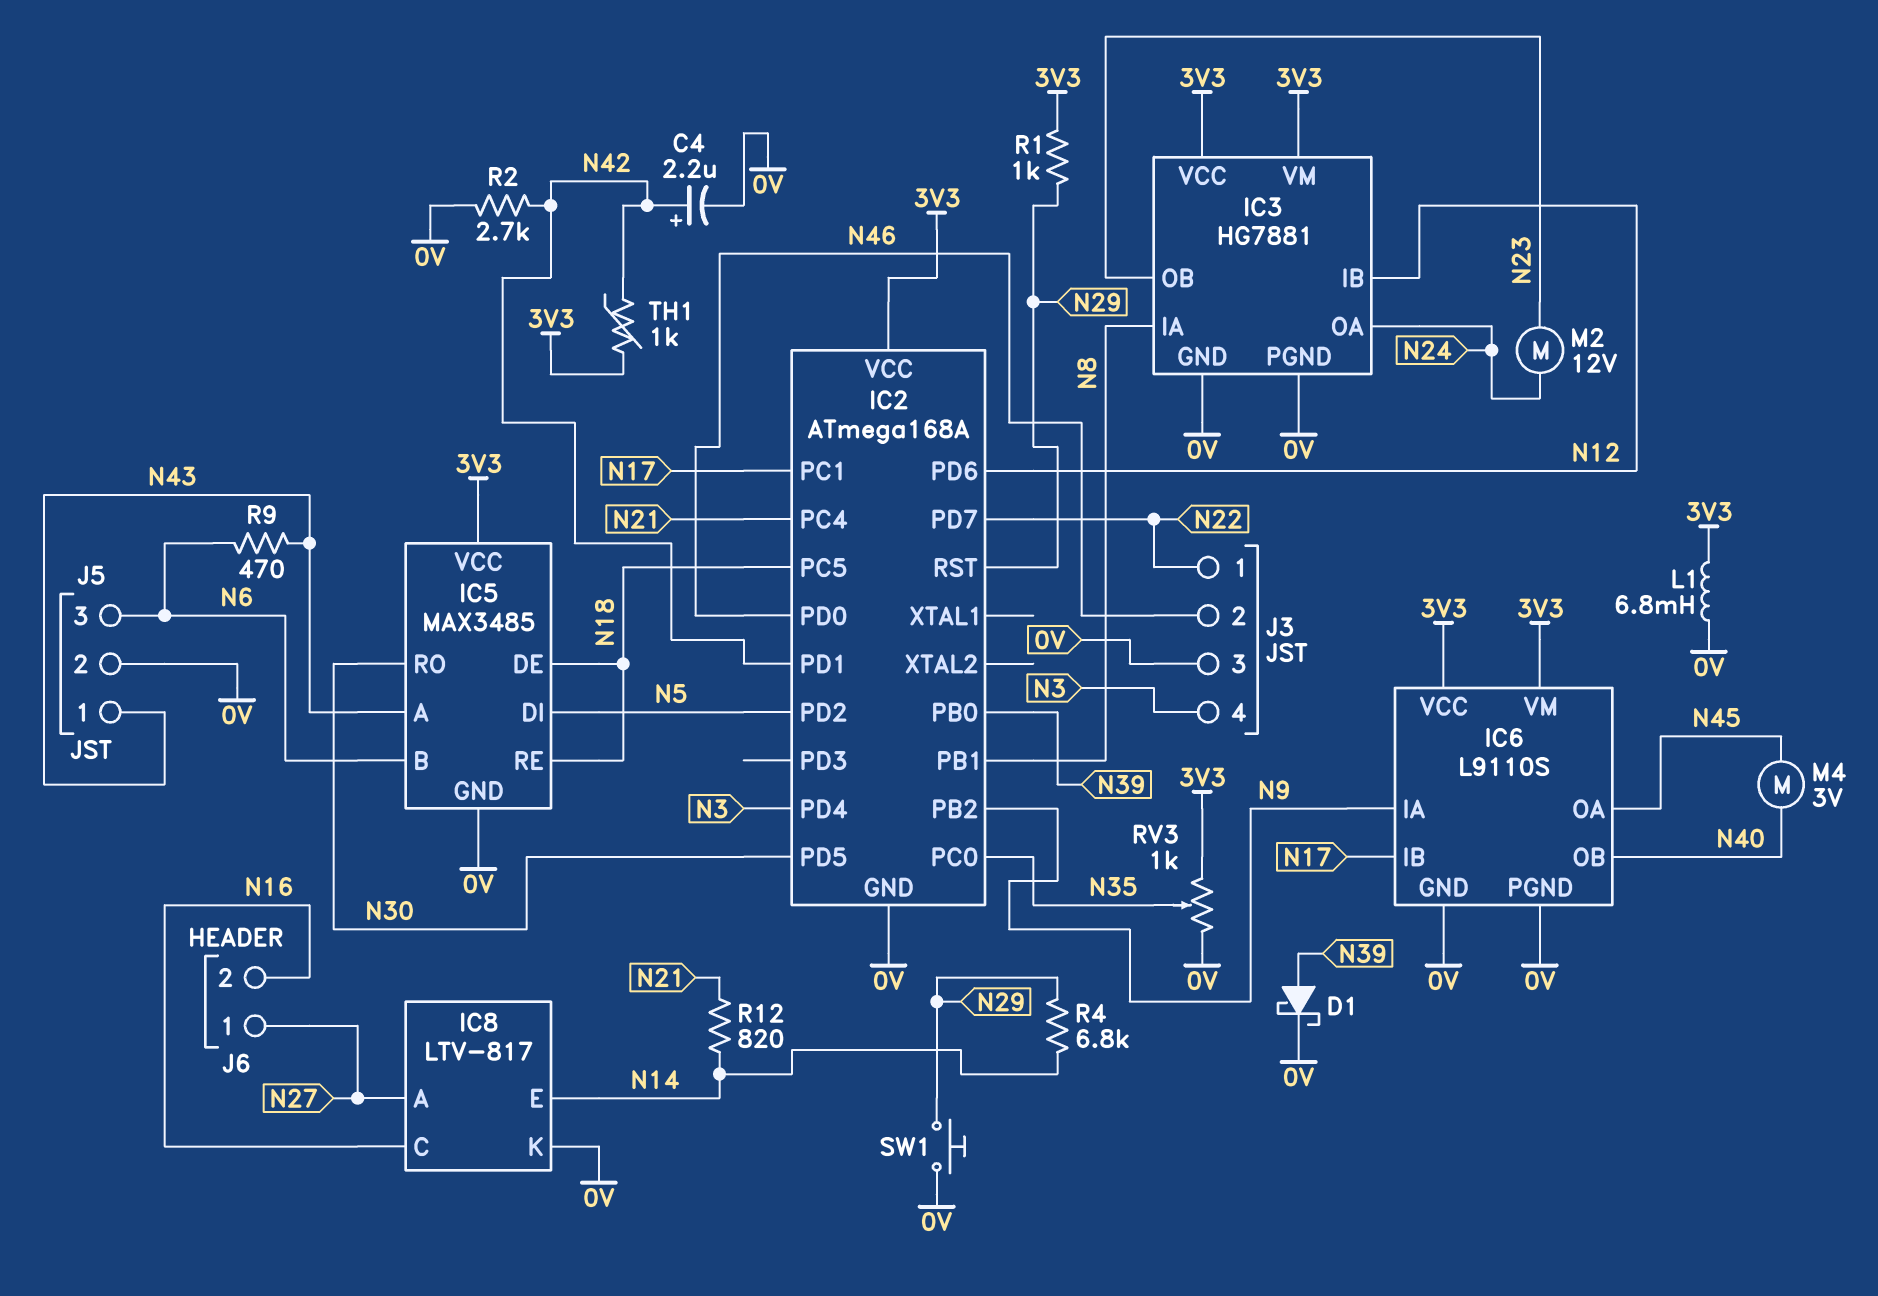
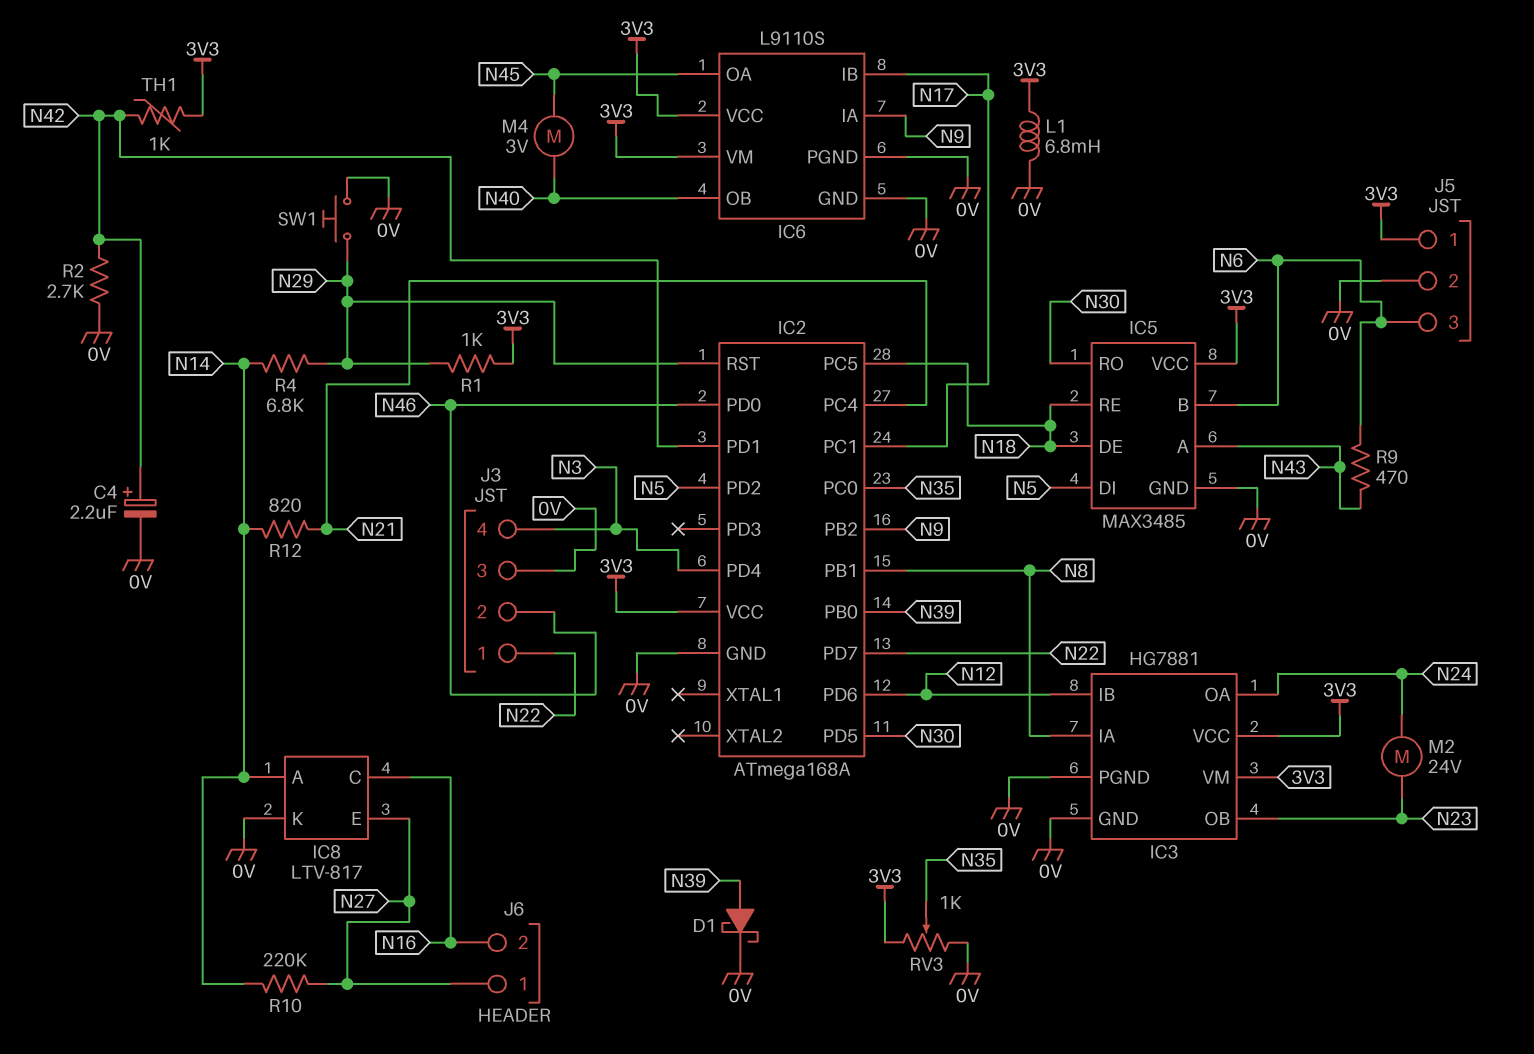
IC8 pin A: N27 -> N14
IC8 pin E: N14 -> N27
J5 pin 1: N43 -> 3V3
M2: motor 12V (N23, N24) -> motor 24V (N23, N24)
R10: none -> 220k (N14, N27)

